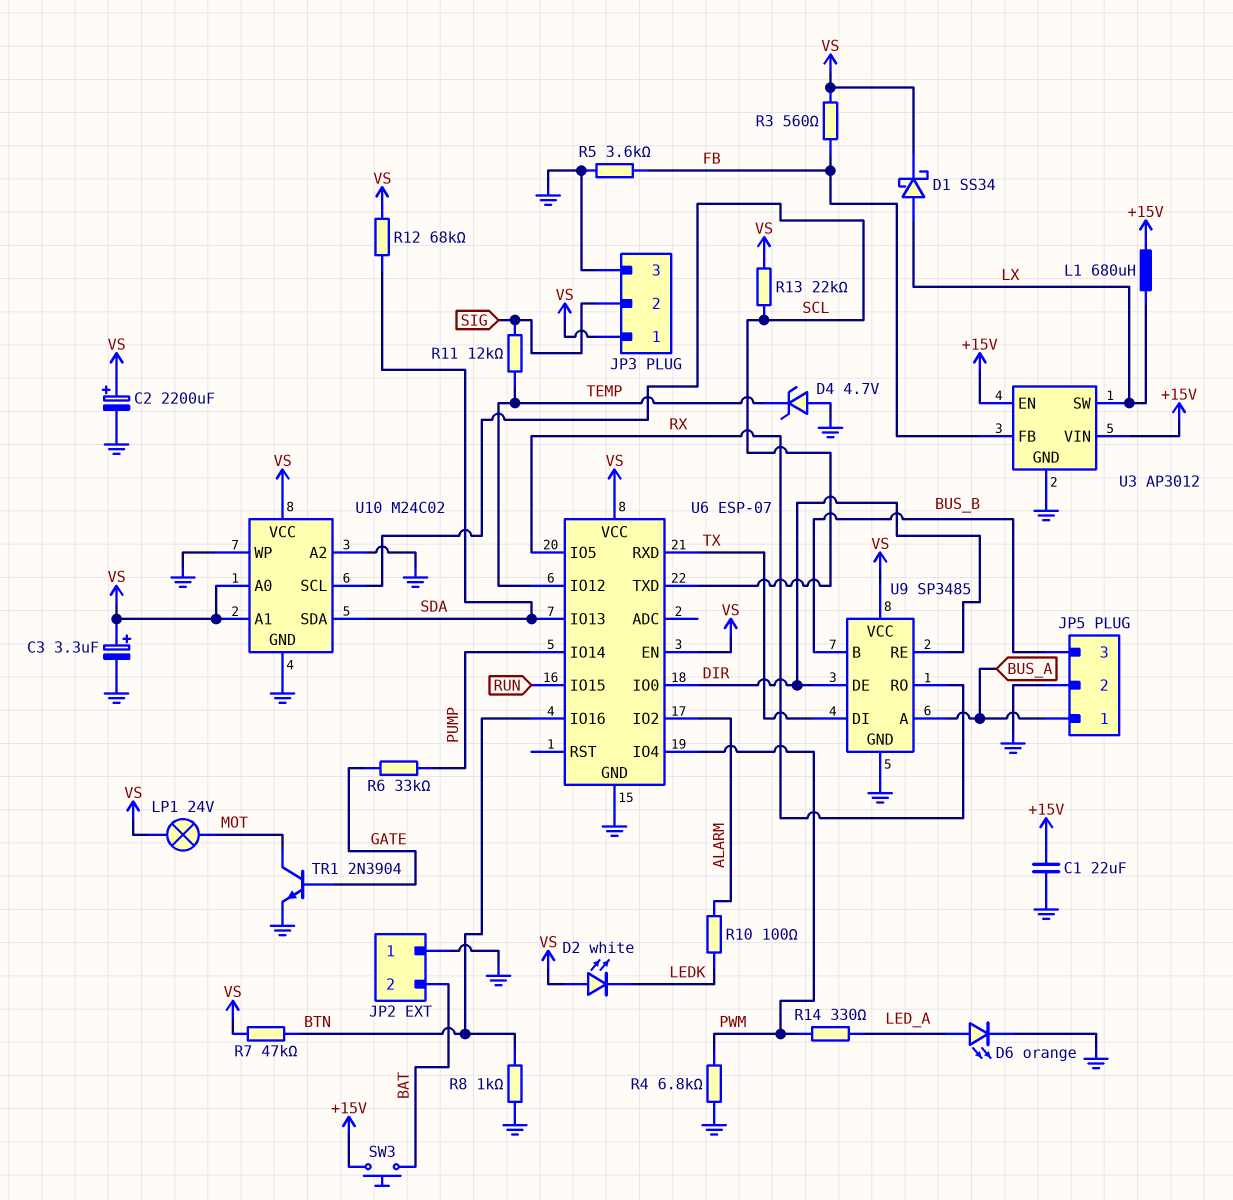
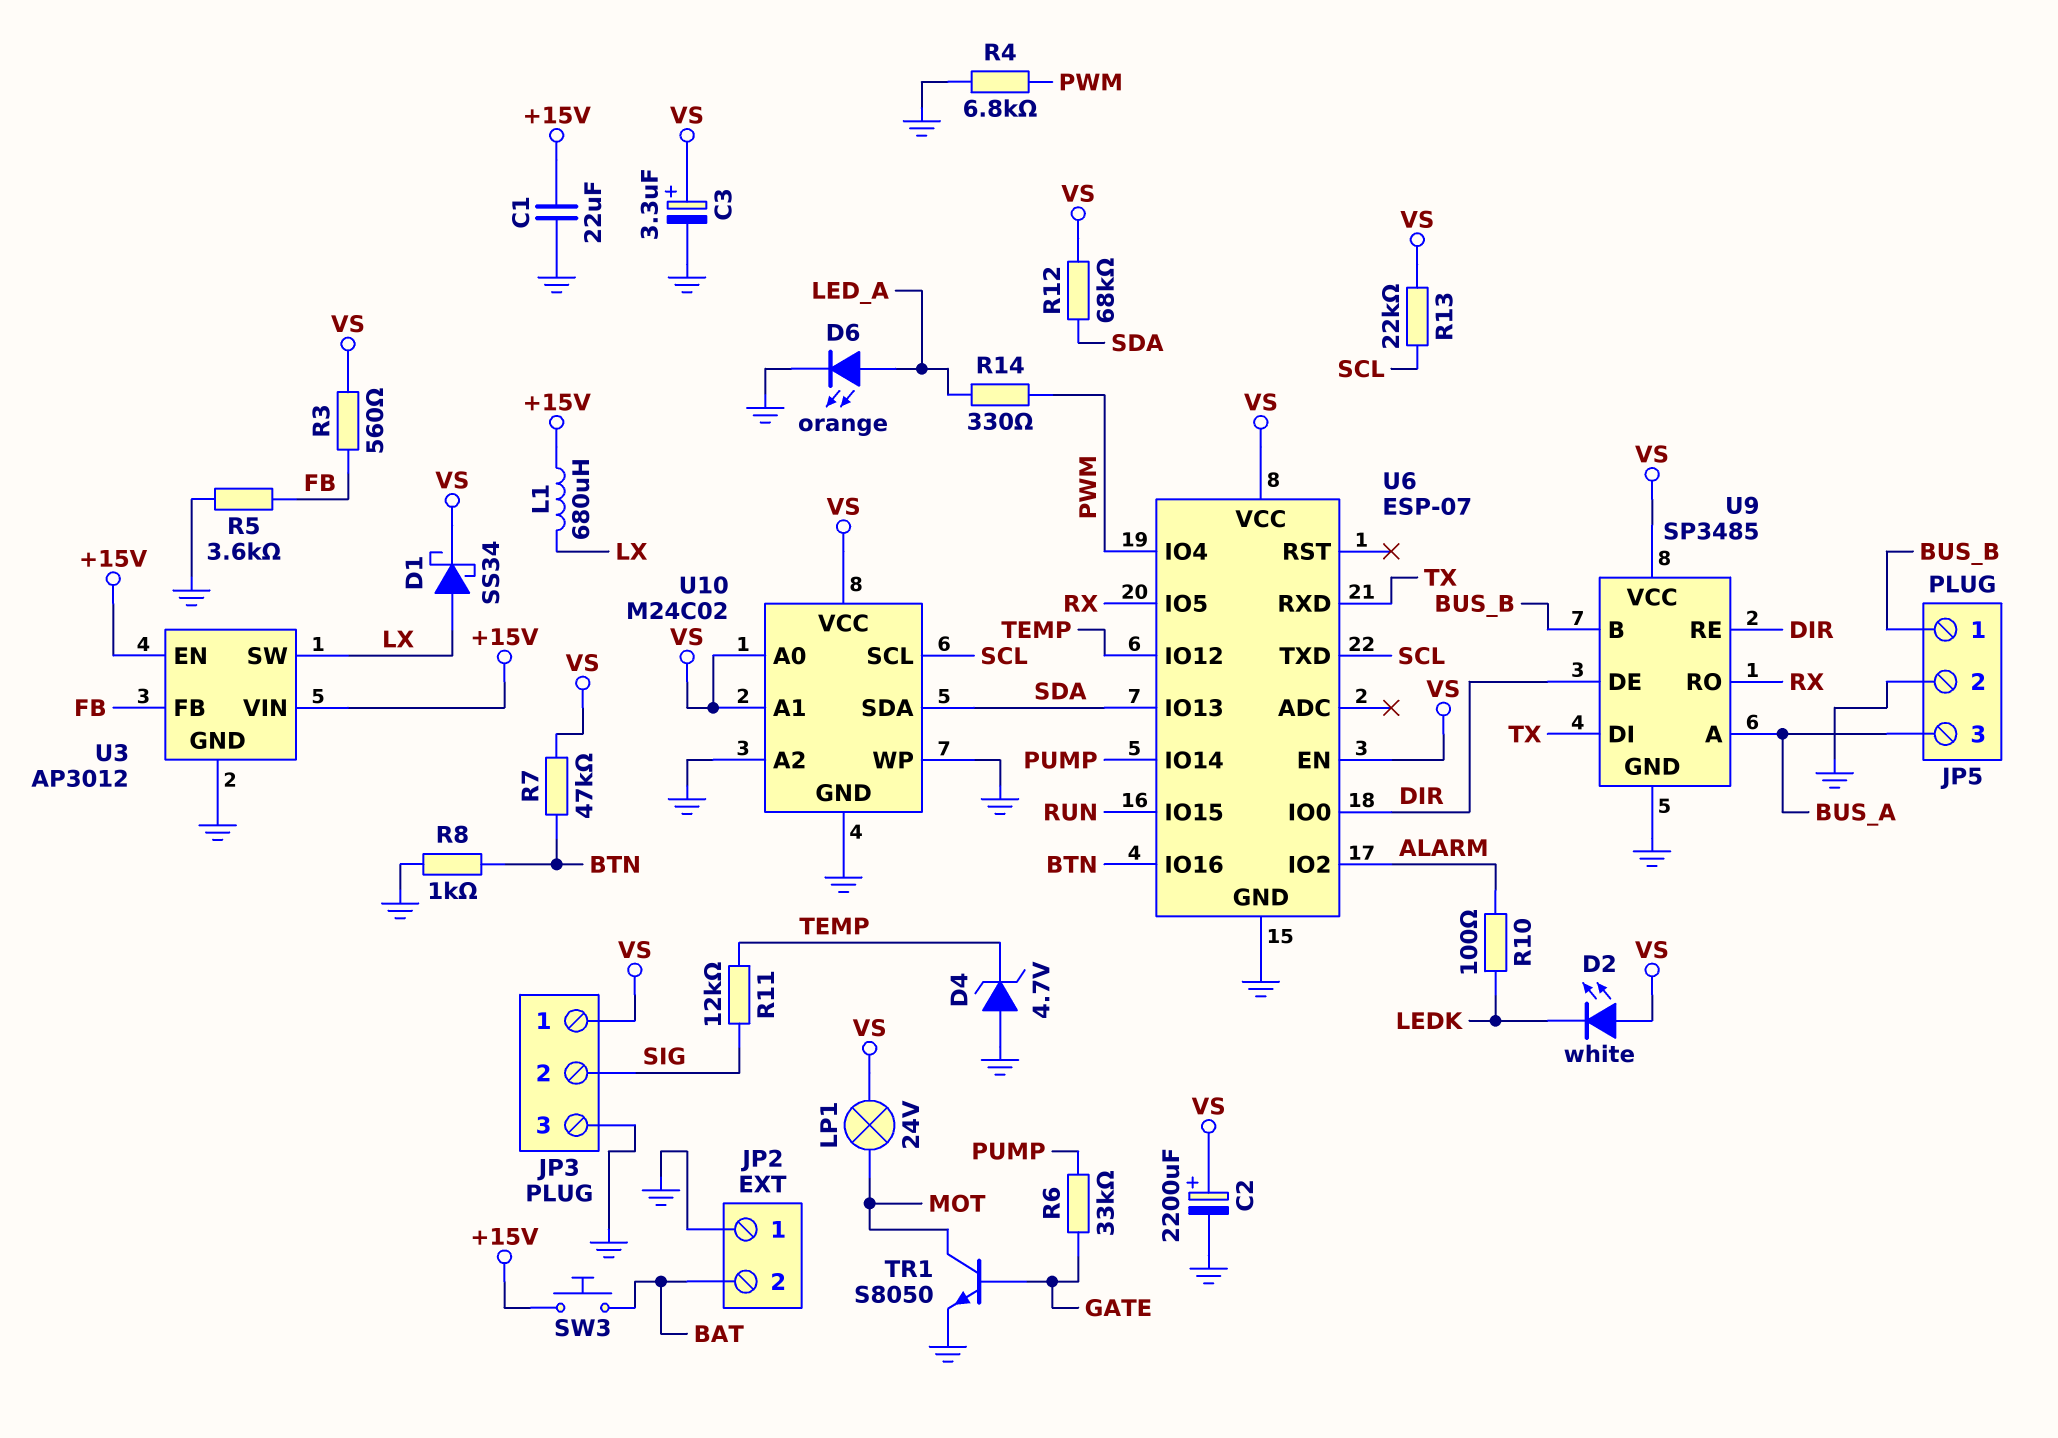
JP5 pin 1: BUS_A -> BUS_B
JP5 pin 3: BUS_B -> BUS_A
TR1: NPN 2N3904 (B GATE, C MOT, E GND) -> NPN S8050 (B GATE, C MOT, E GND)

